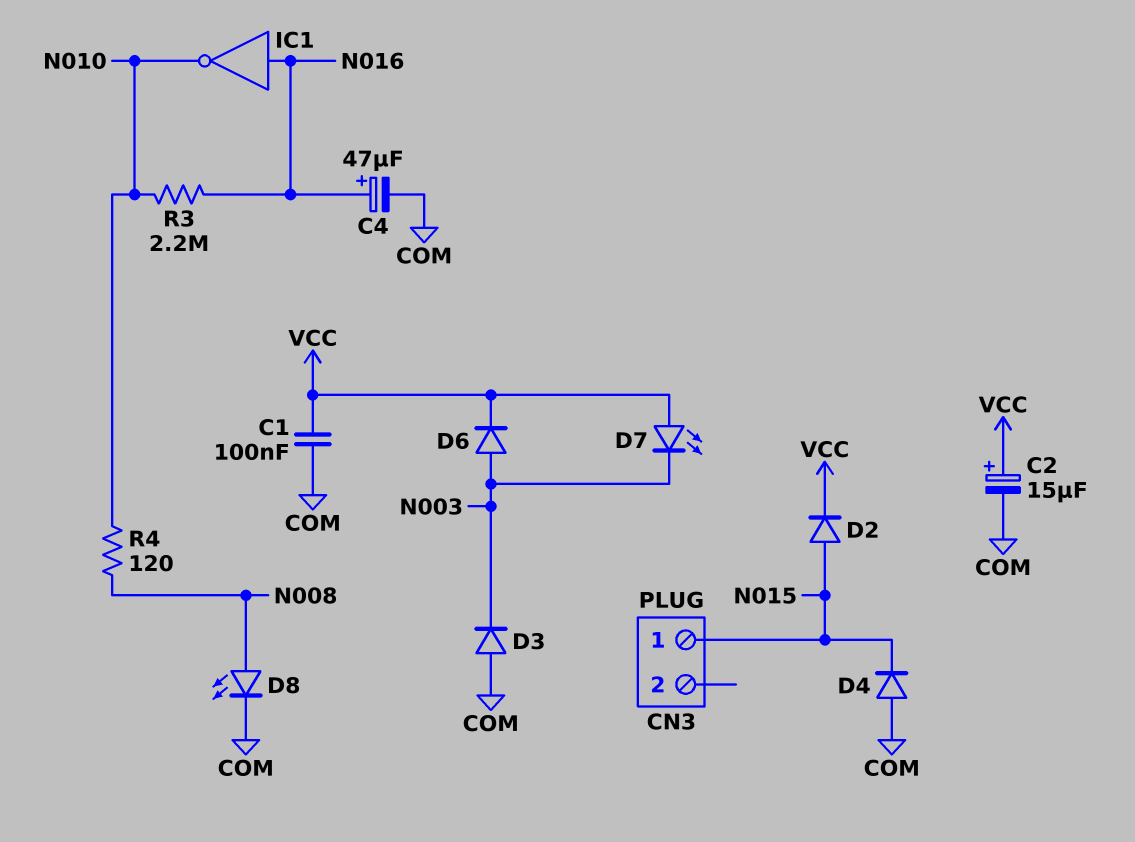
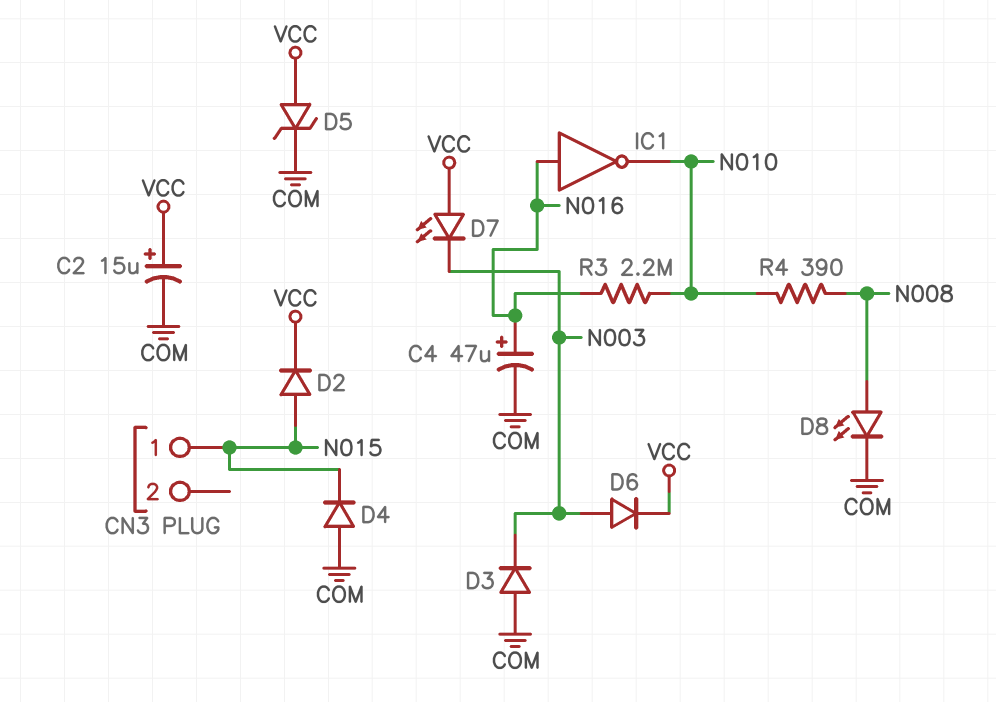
C1: 100nF (COM, VCC) -> none
D5: none -> zener (A VCC, K COM)
R4: 120 (N008, N010) -> 390 (N008, N010)

